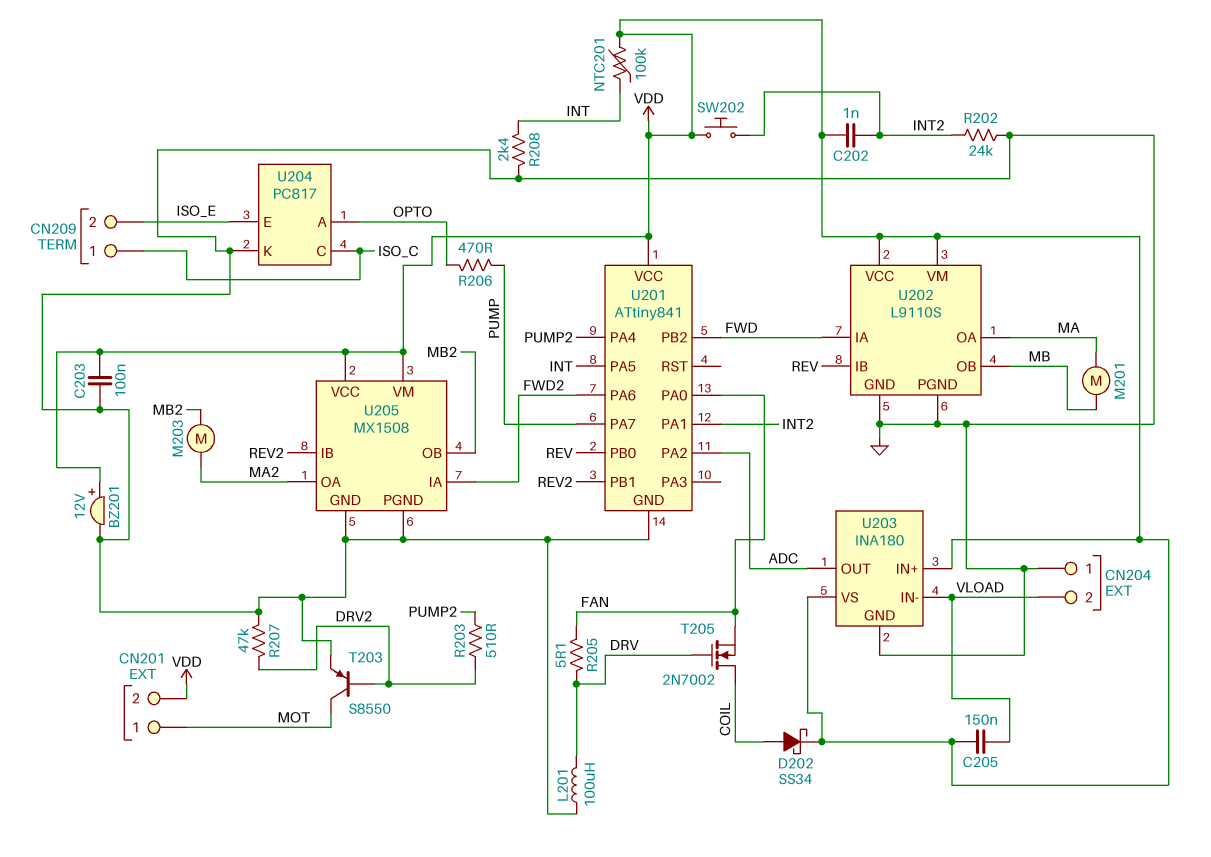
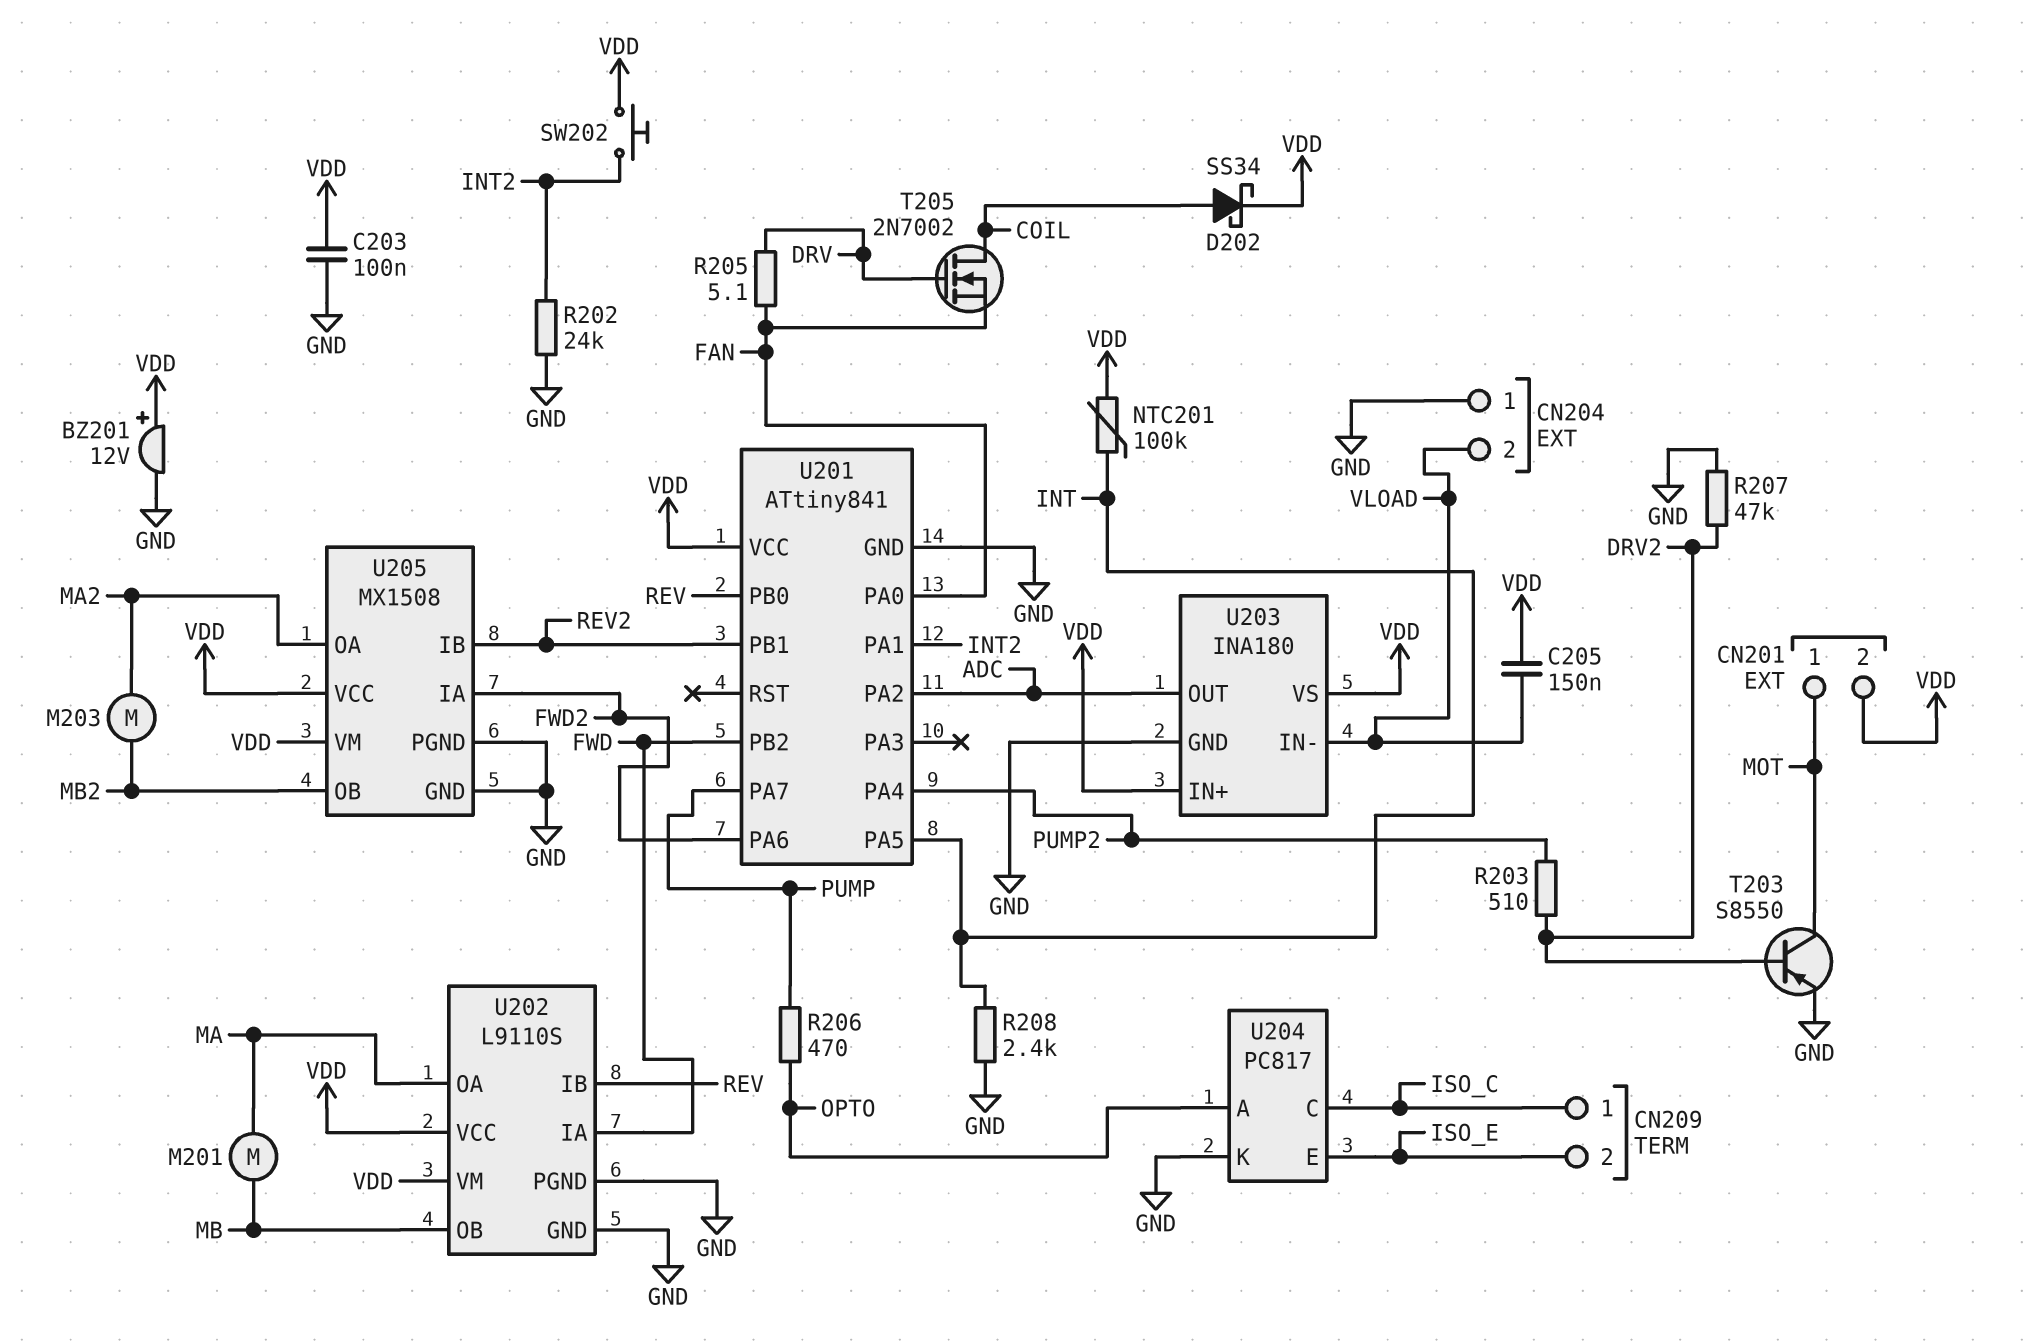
C202: 1nF (INT2, VDD) -> none
L201: 100uH (DRV, GND) -> none

